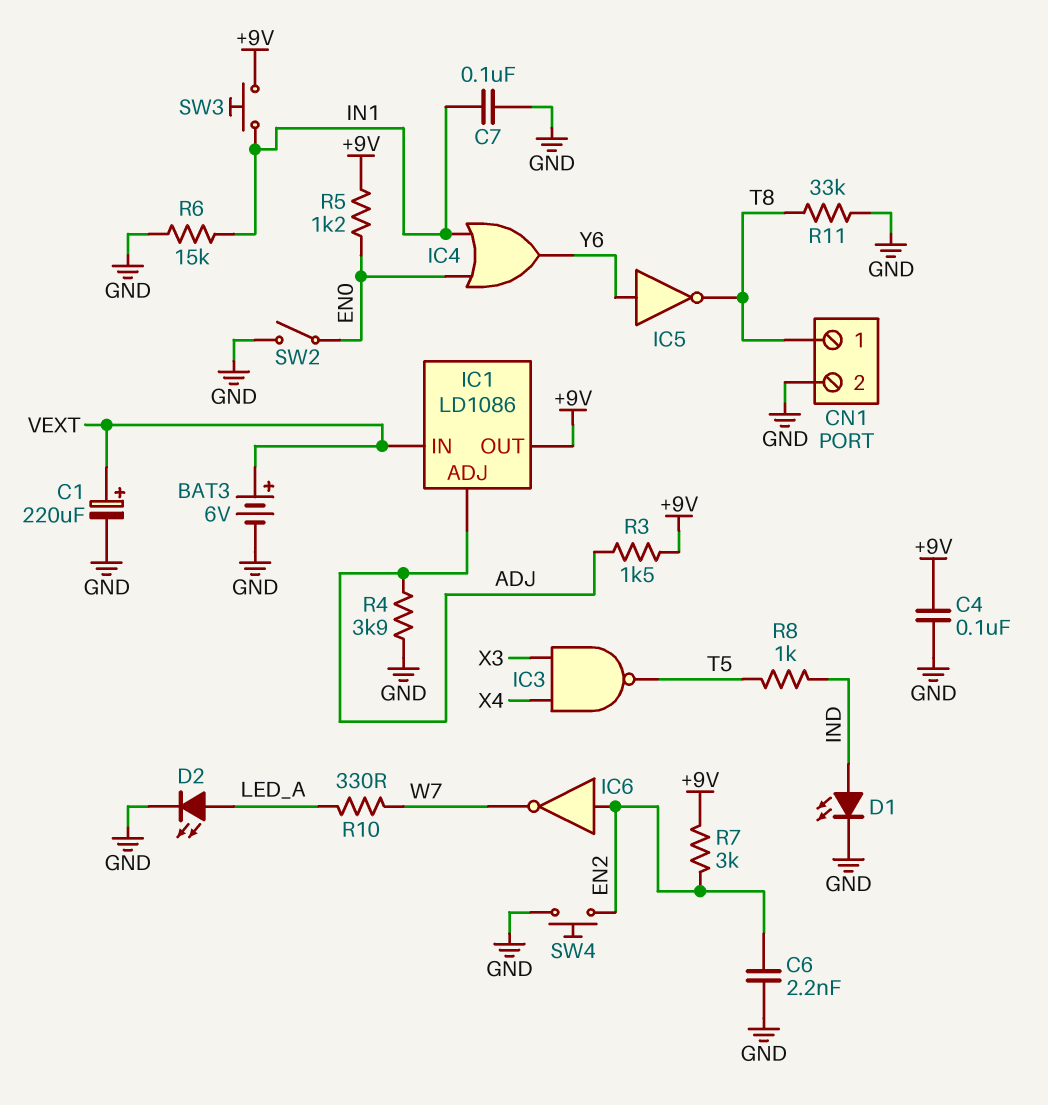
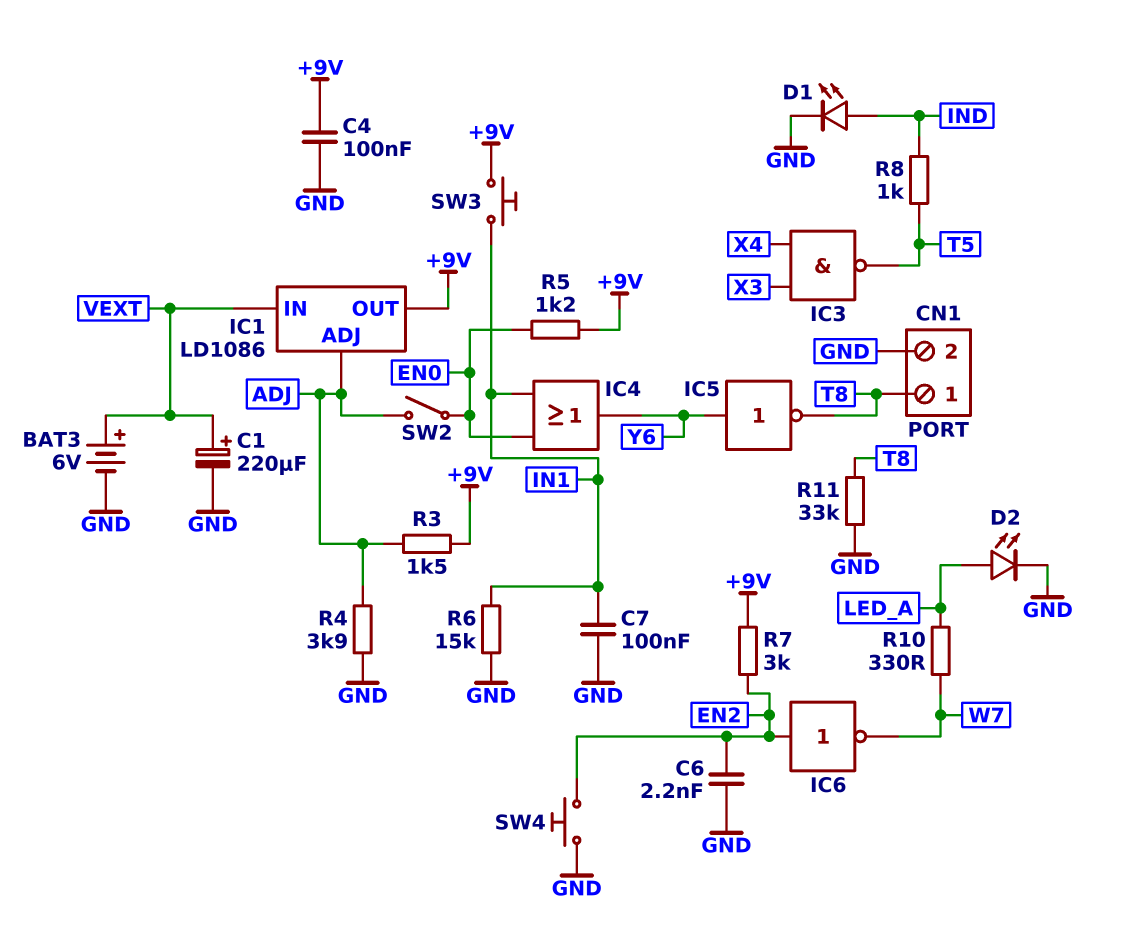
SW2: switch (EN0, GND) -> switch (ADJ, EN0)

